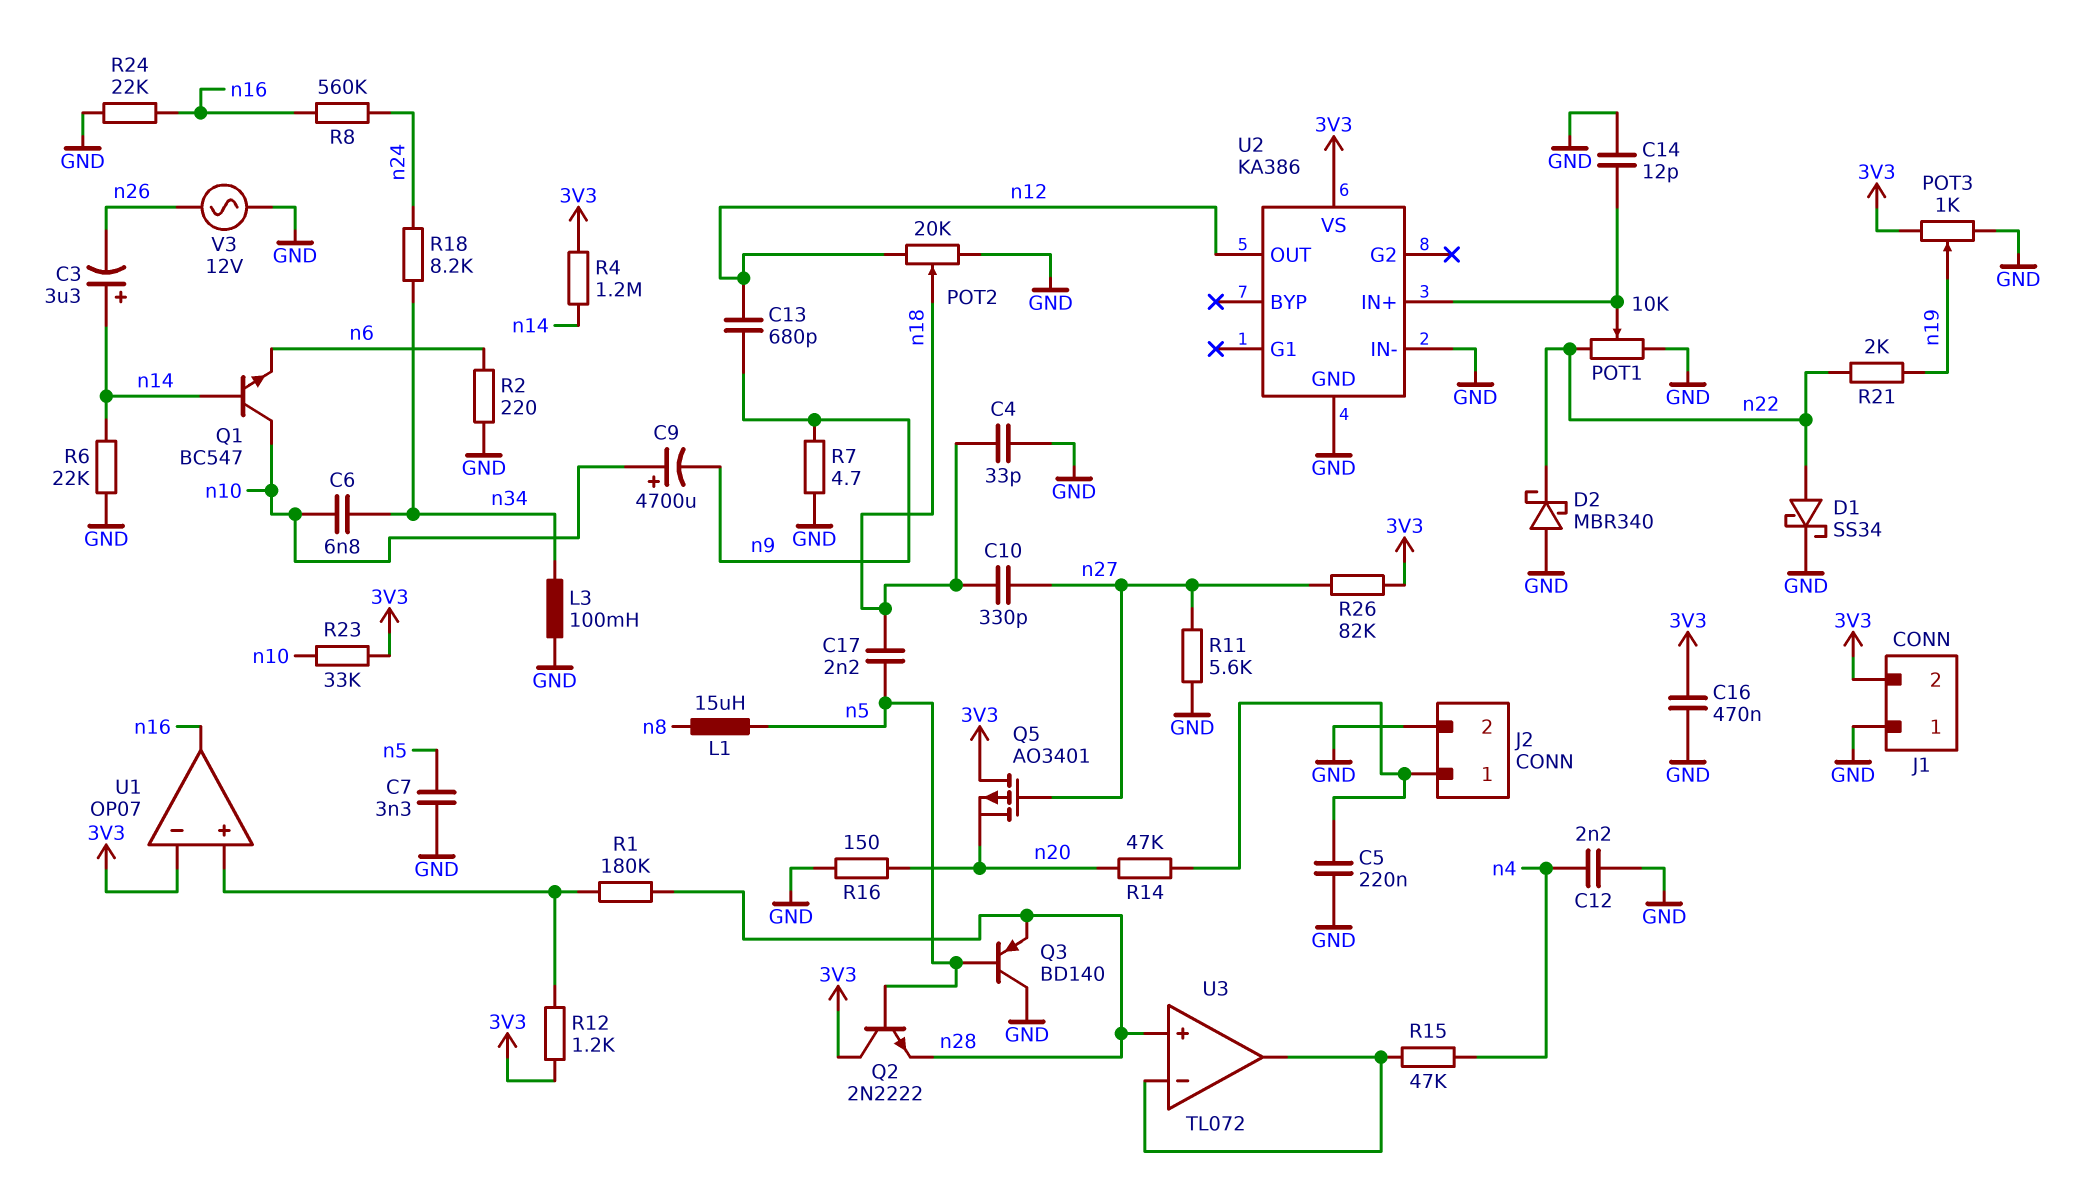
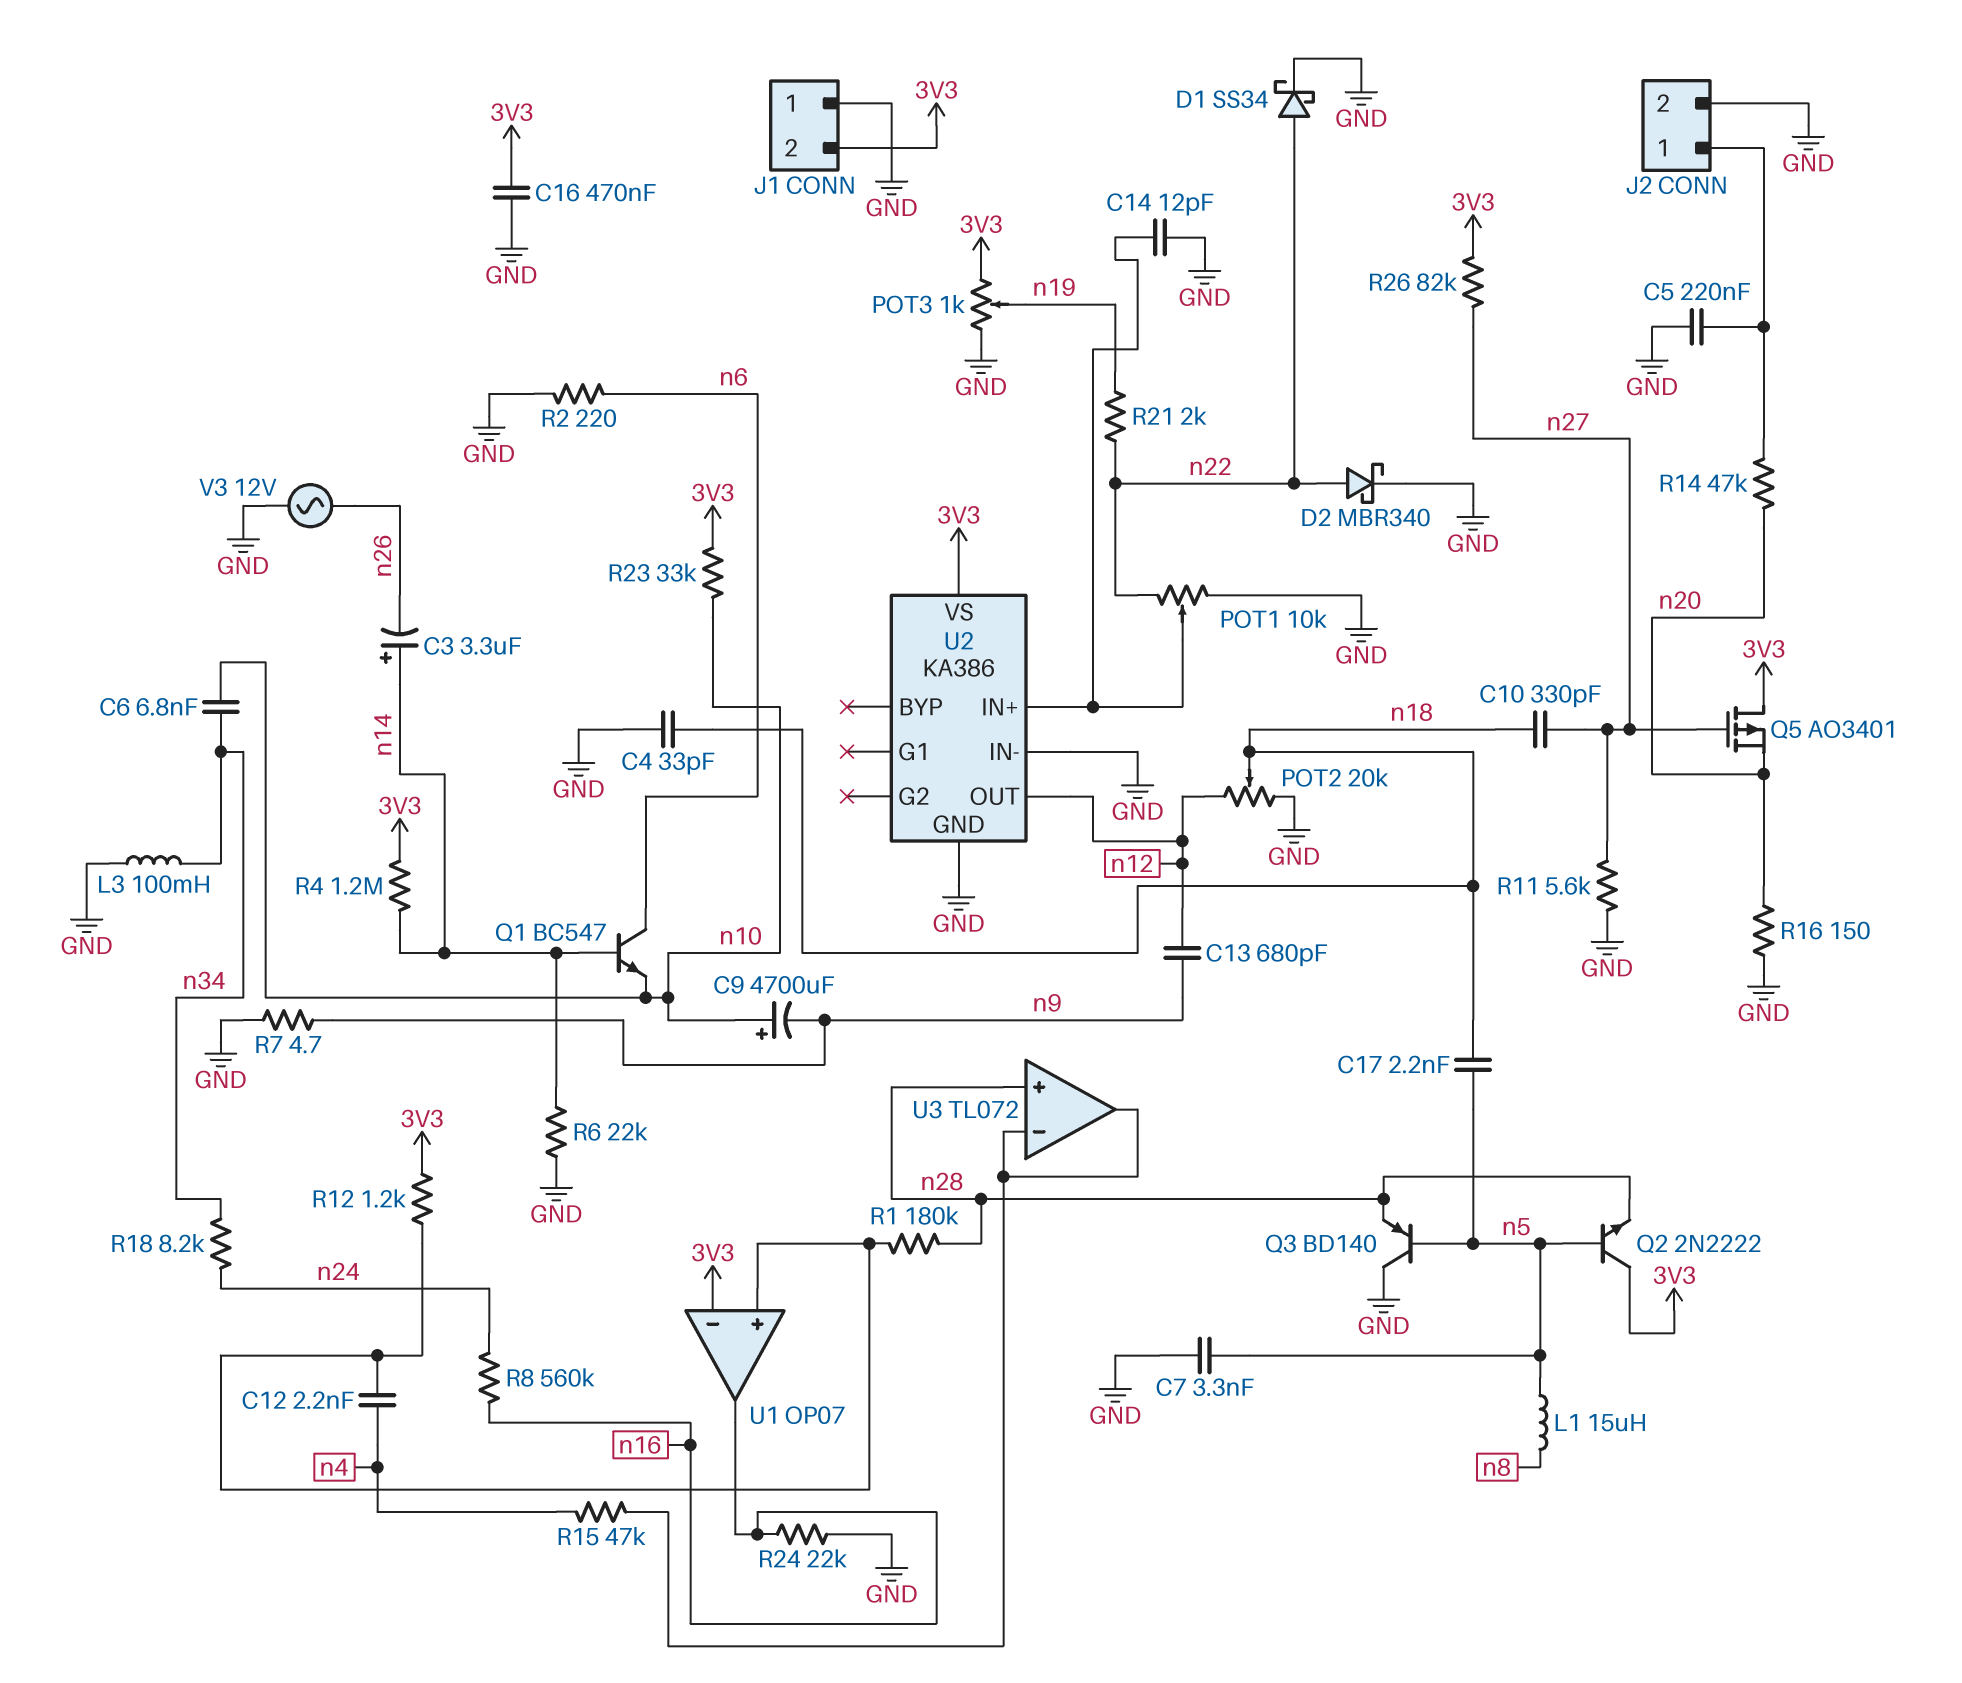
C12: 2.2nF (GND, n4) -> 2.2nF (U1/in+, n4)
D2: schottky MBR340 (A GND, K n22) -> schottky MBR340 (A n22, K GND)
Q1: NPN BC547 (B n14, C n10, E n6) -> NPN BC547 (B n14, C n6, E n10)

